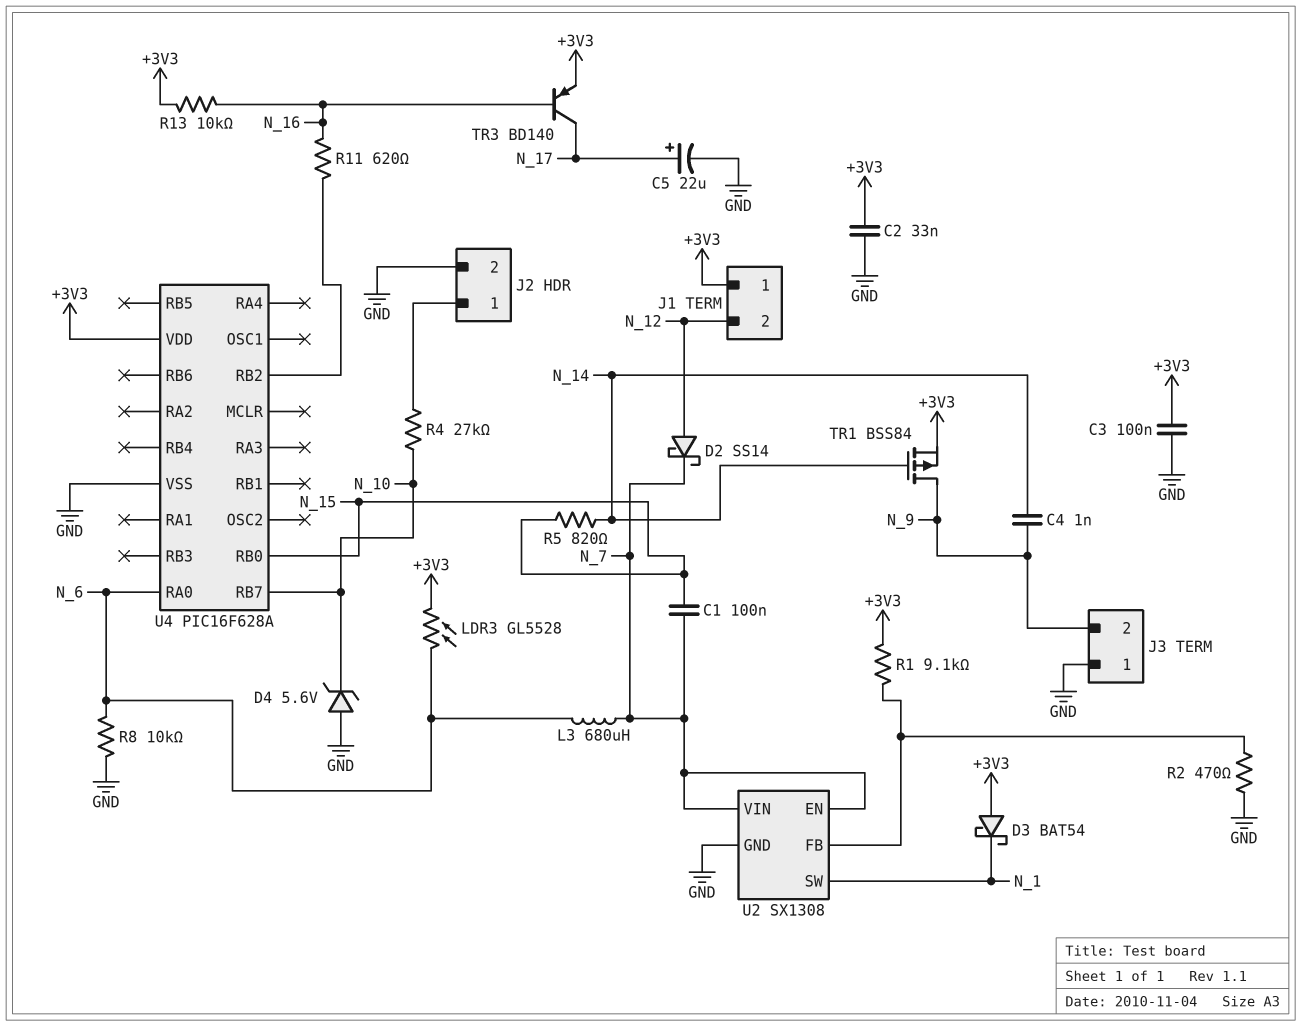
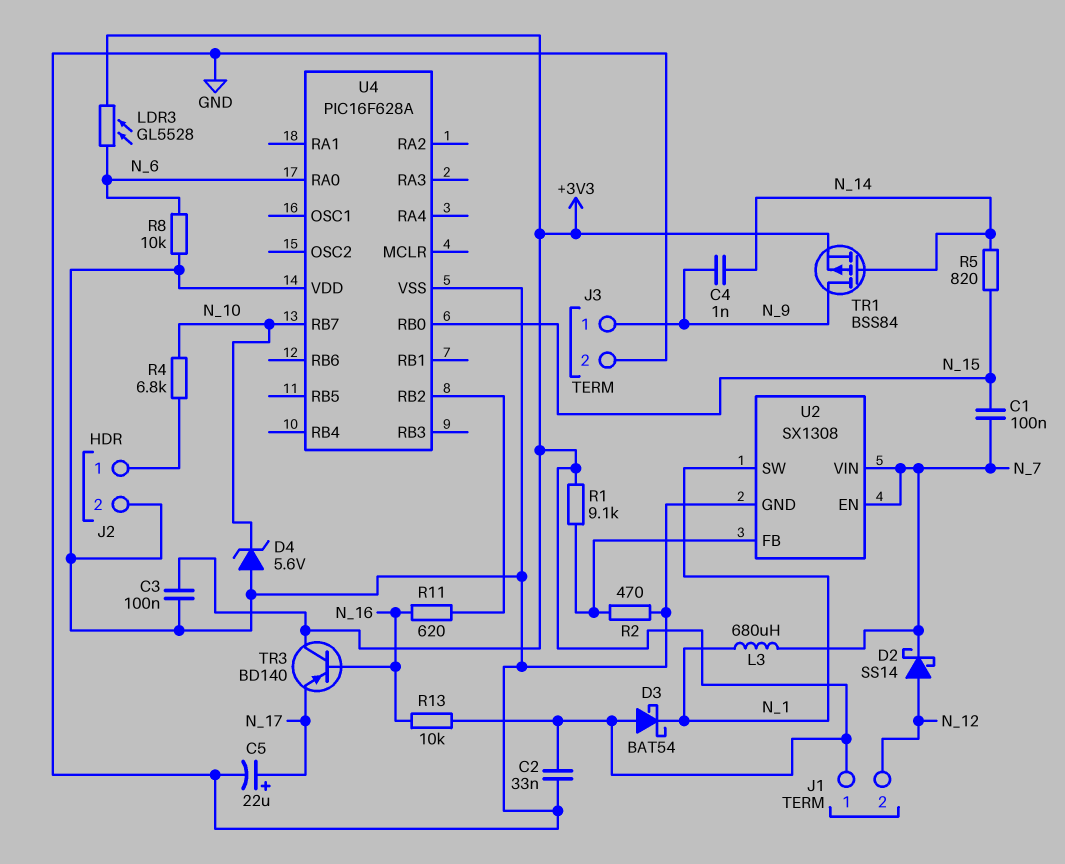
J3 pin 1: GND -> N_9
J3 pin 2: N_9 -> GND
L3: 680uH (N_6, N_7) -> 680uH (N_1, N_7)
R4: 27k (J2/1, N_10) -> 6.8k (J2/1, N_10)
TR3: PNP BD140 (B N_16, C N_17, E +3V3) -> PNP BD140 (B N_16, C +3V3, E N_17)
U4 pin VDD: +3V3 -> GND

